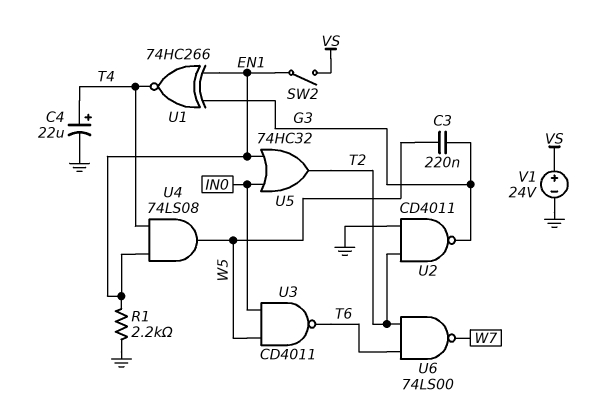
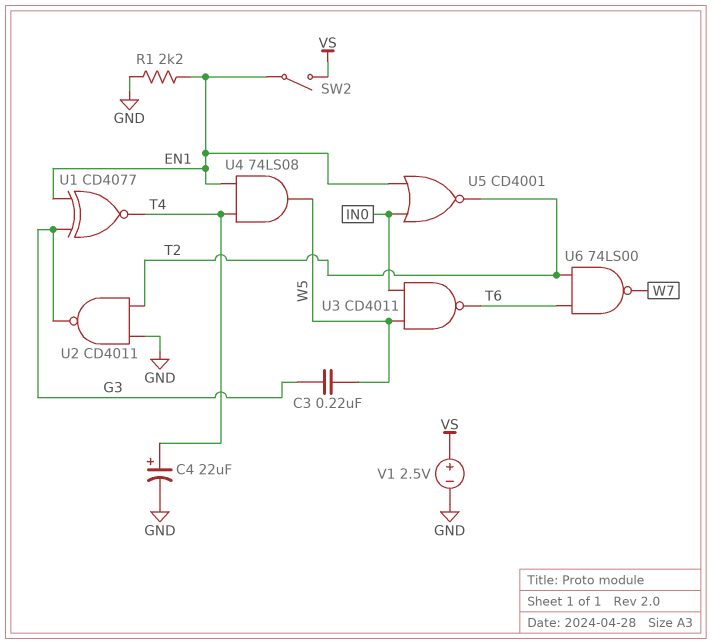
U1: XNOR 74HC266 (in EN1, in G3, out T4) -> XNOR CD4077 (in EN1, in G3, out T4)
U5: OR 74HC32 (in EN1, in IN0, out T2) -> NOR CD4001 (in EN1, in IN0, out T2)
V1: 24V (plus VS, minus GND) -> 2.5V (plus VS, minus GND)

